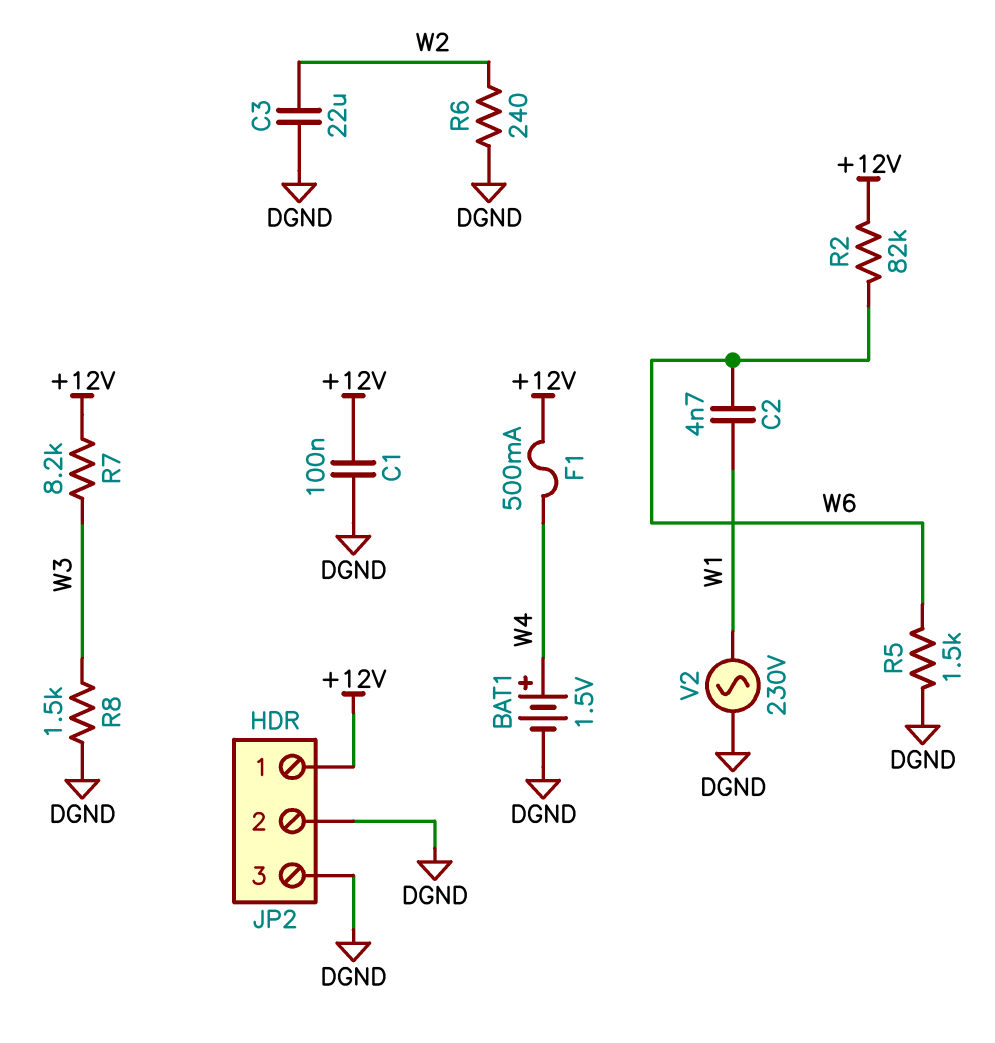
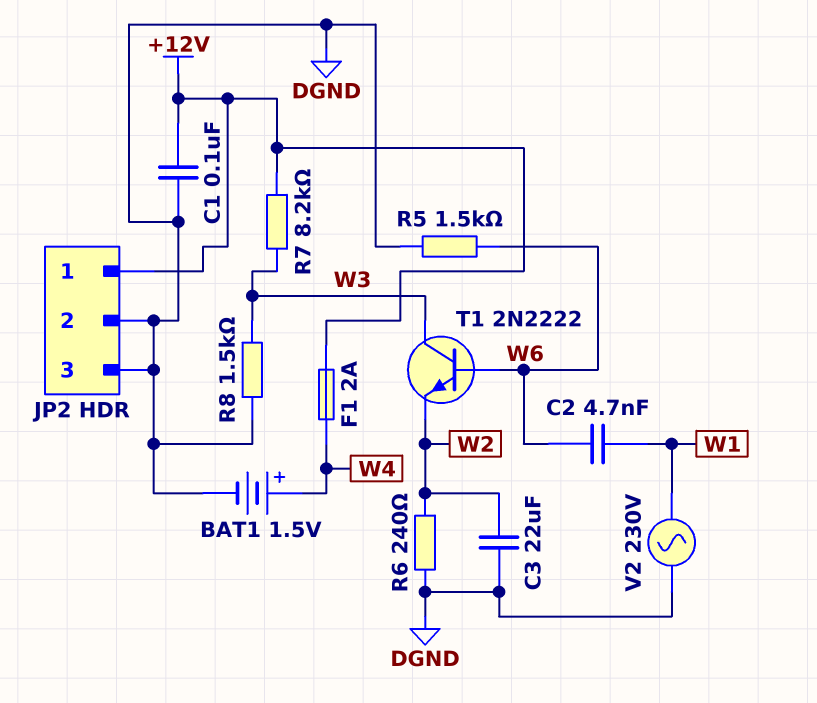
F1: 500mA (+12V, W4) -> 2A (+12V, W4)
R2: 82k (+12V, W6) -> none
T1: none -> NPN 2N2222 (B W6, C W3, E W2)

